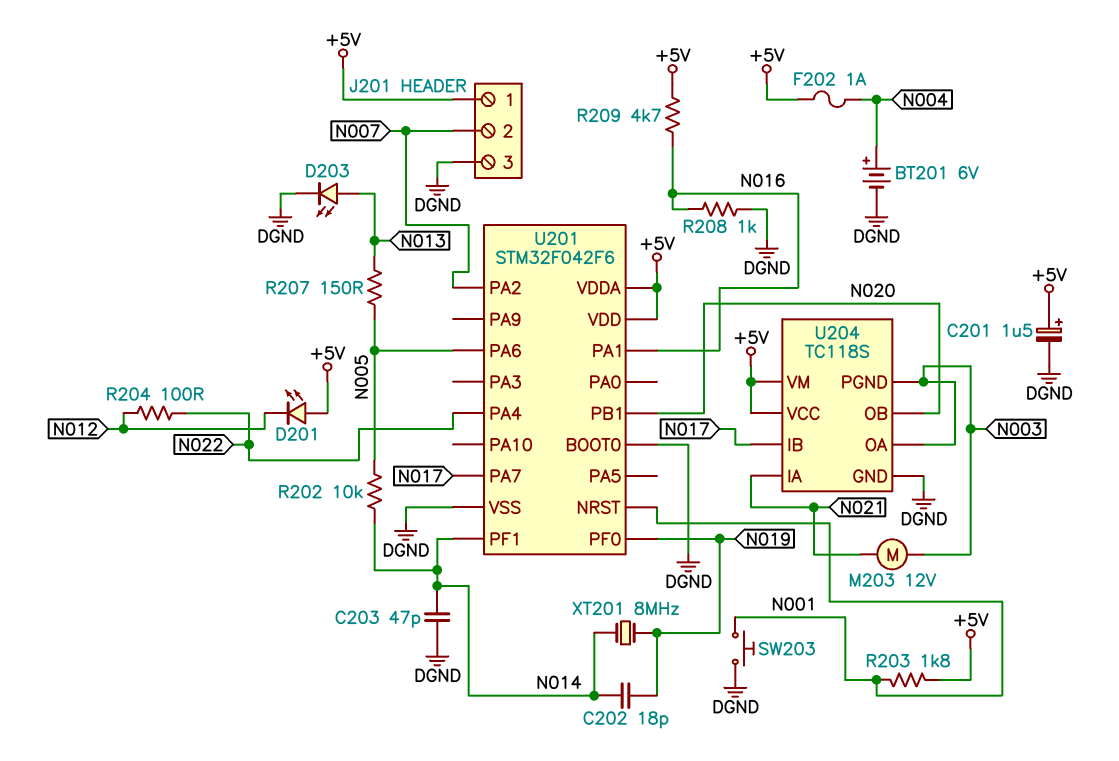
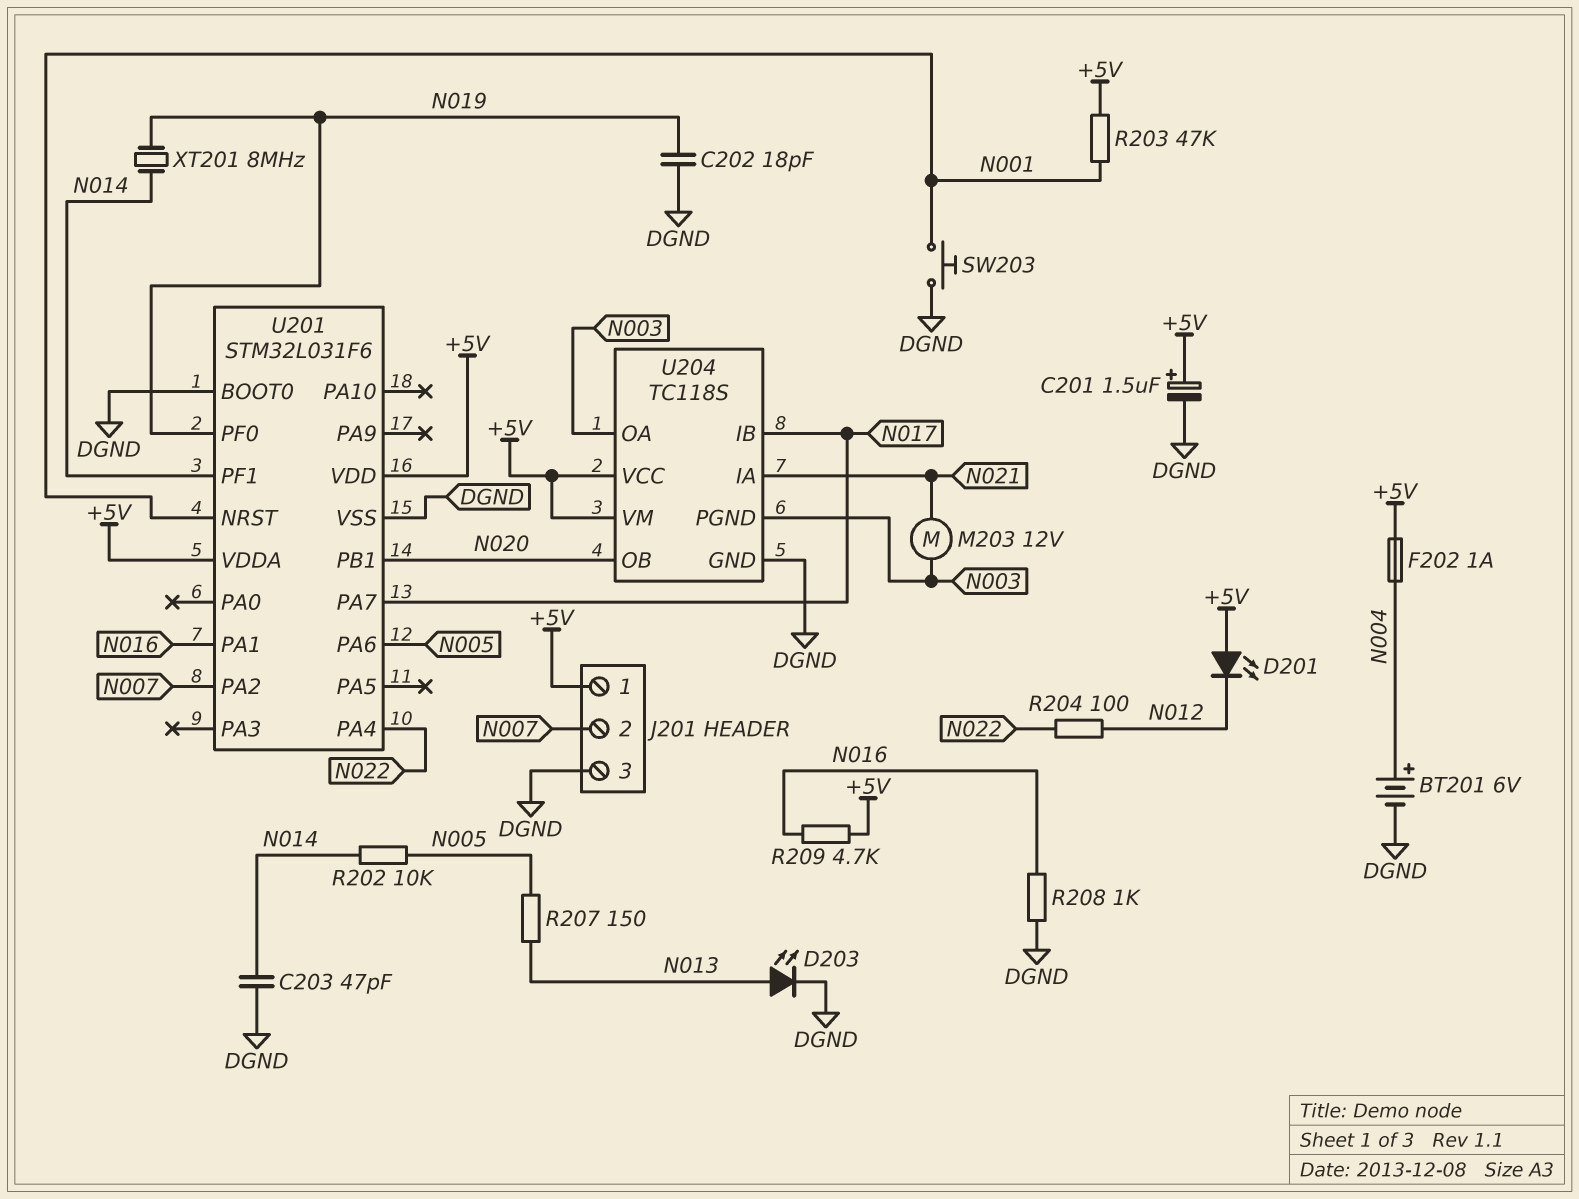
C202: 18pF (N014, N019) -> 18pF (DGND, N019)
R203: 1.8k (+5V, N001) -> 47k (+5V, N001)
U201: STM32F042F6 -> STM32L031F6

